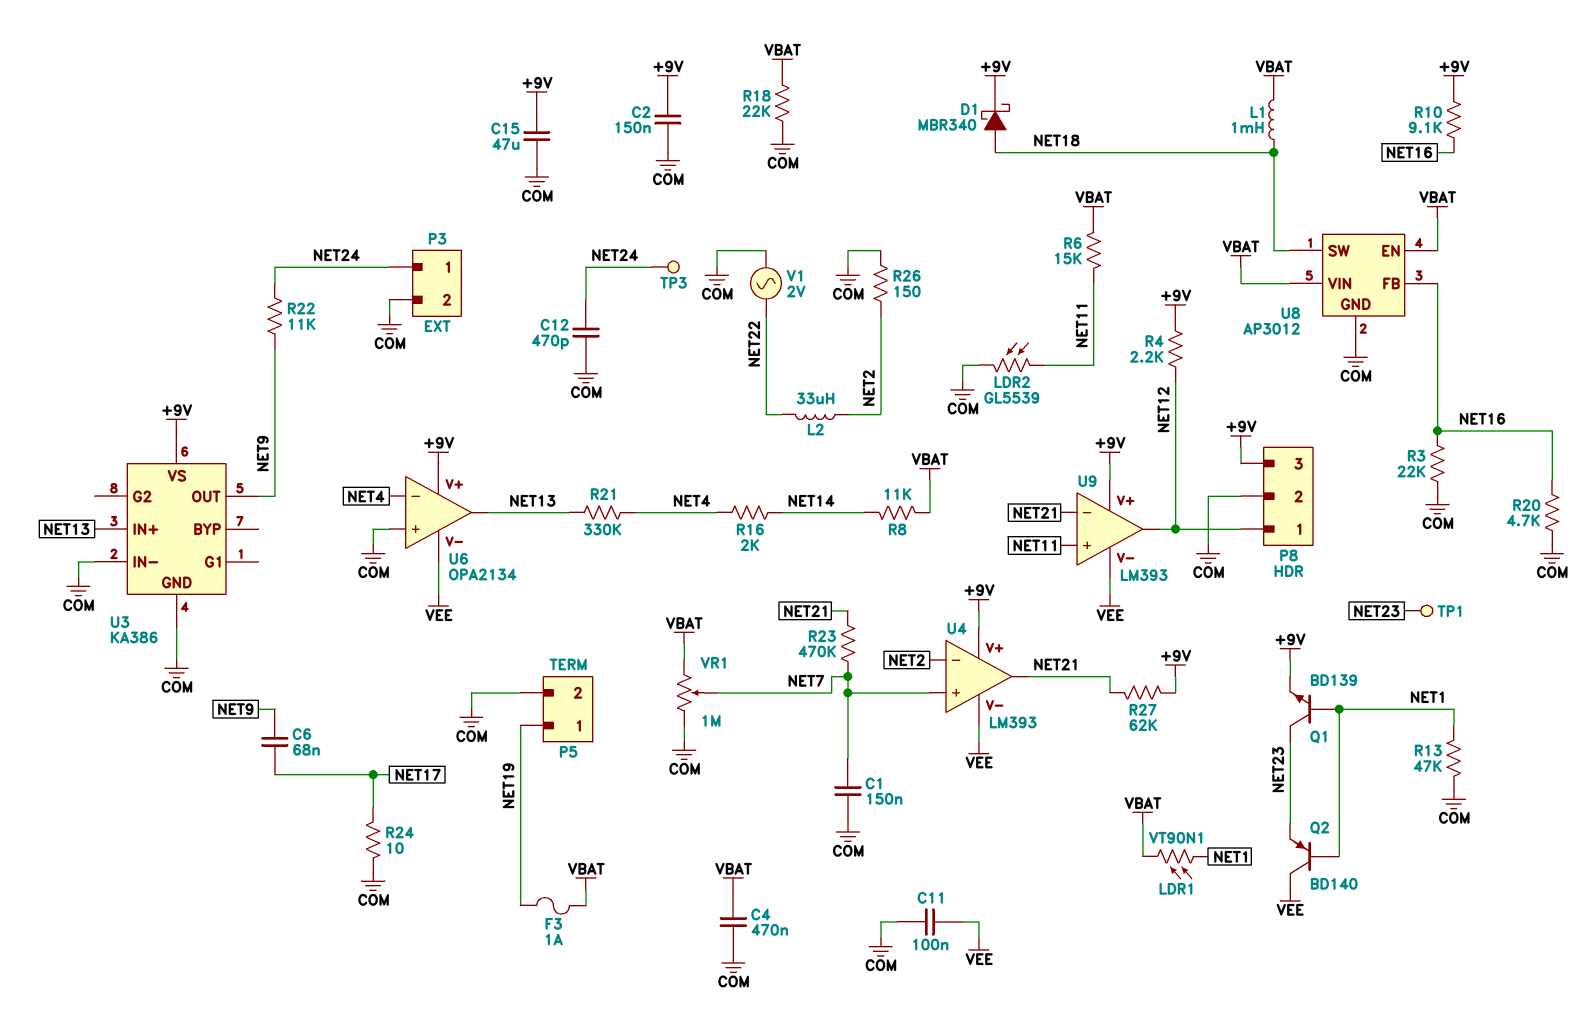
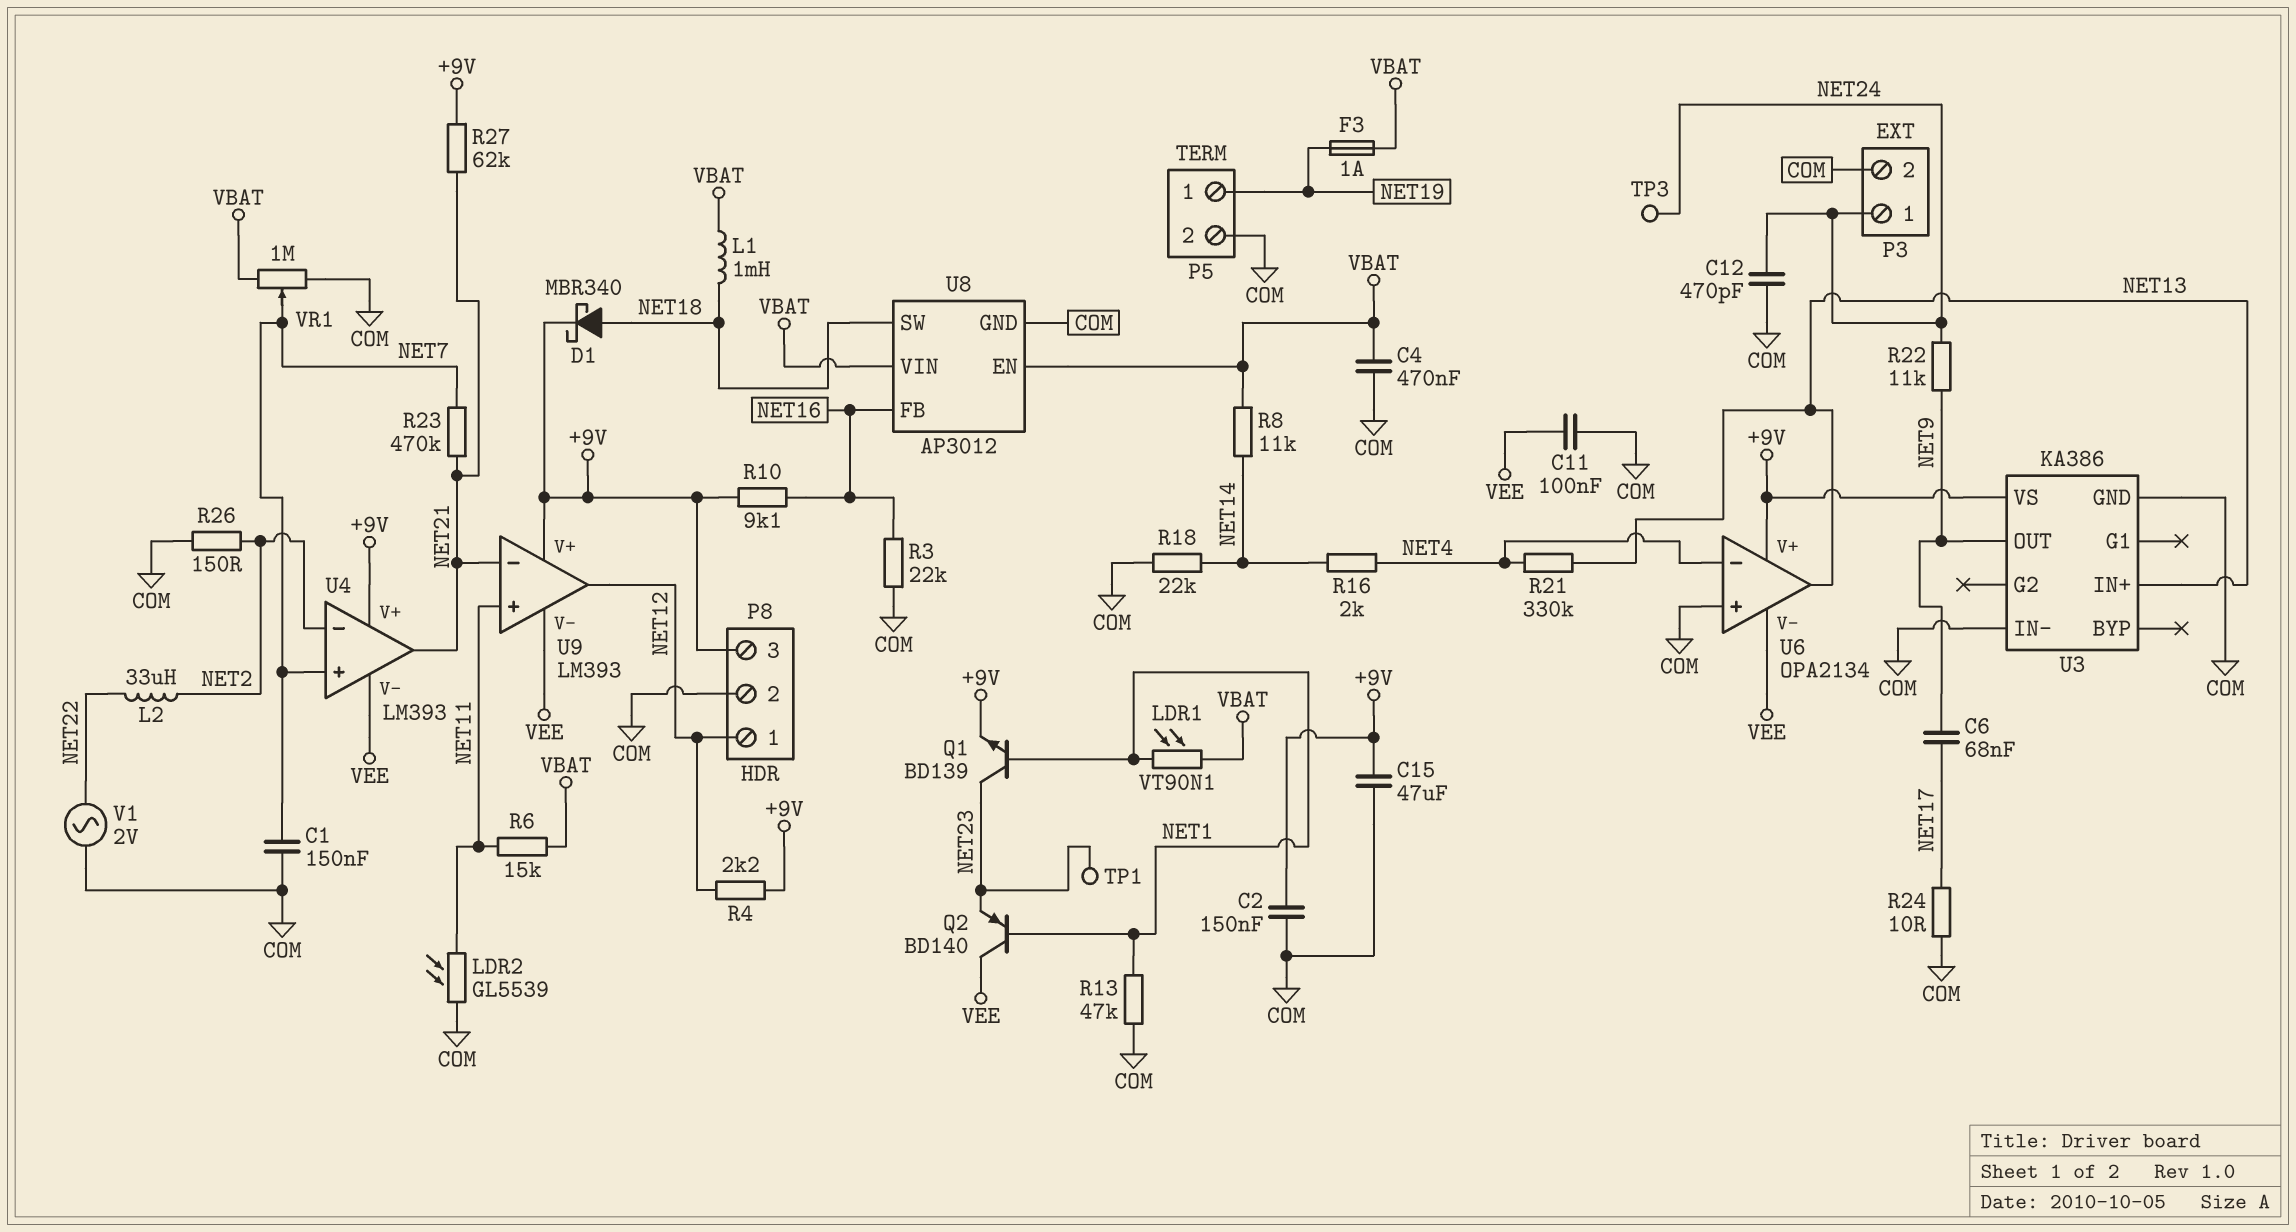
R18: 22k (COM, VBAT) -> 22k (COM, NET14)
R20: 4.7k (COM, NET16) -> none

